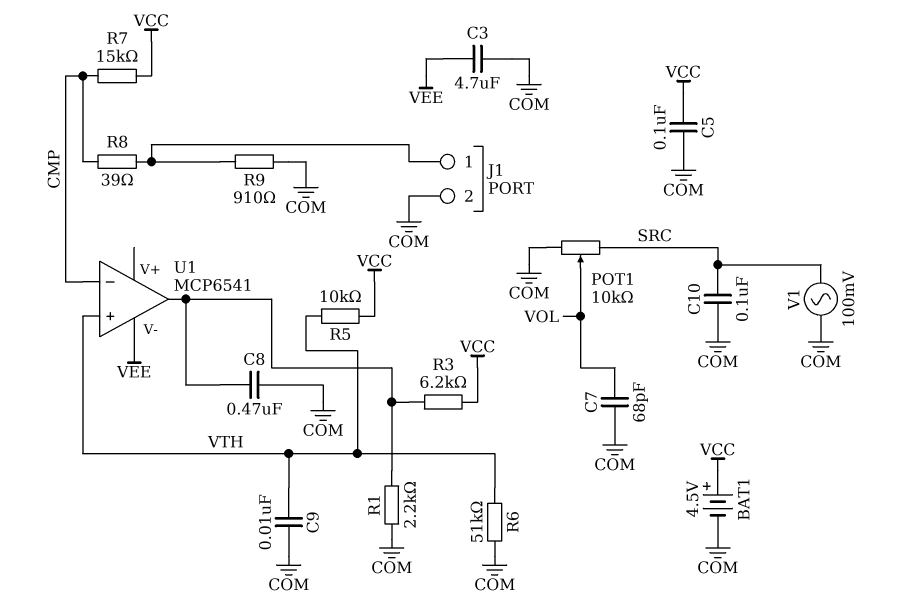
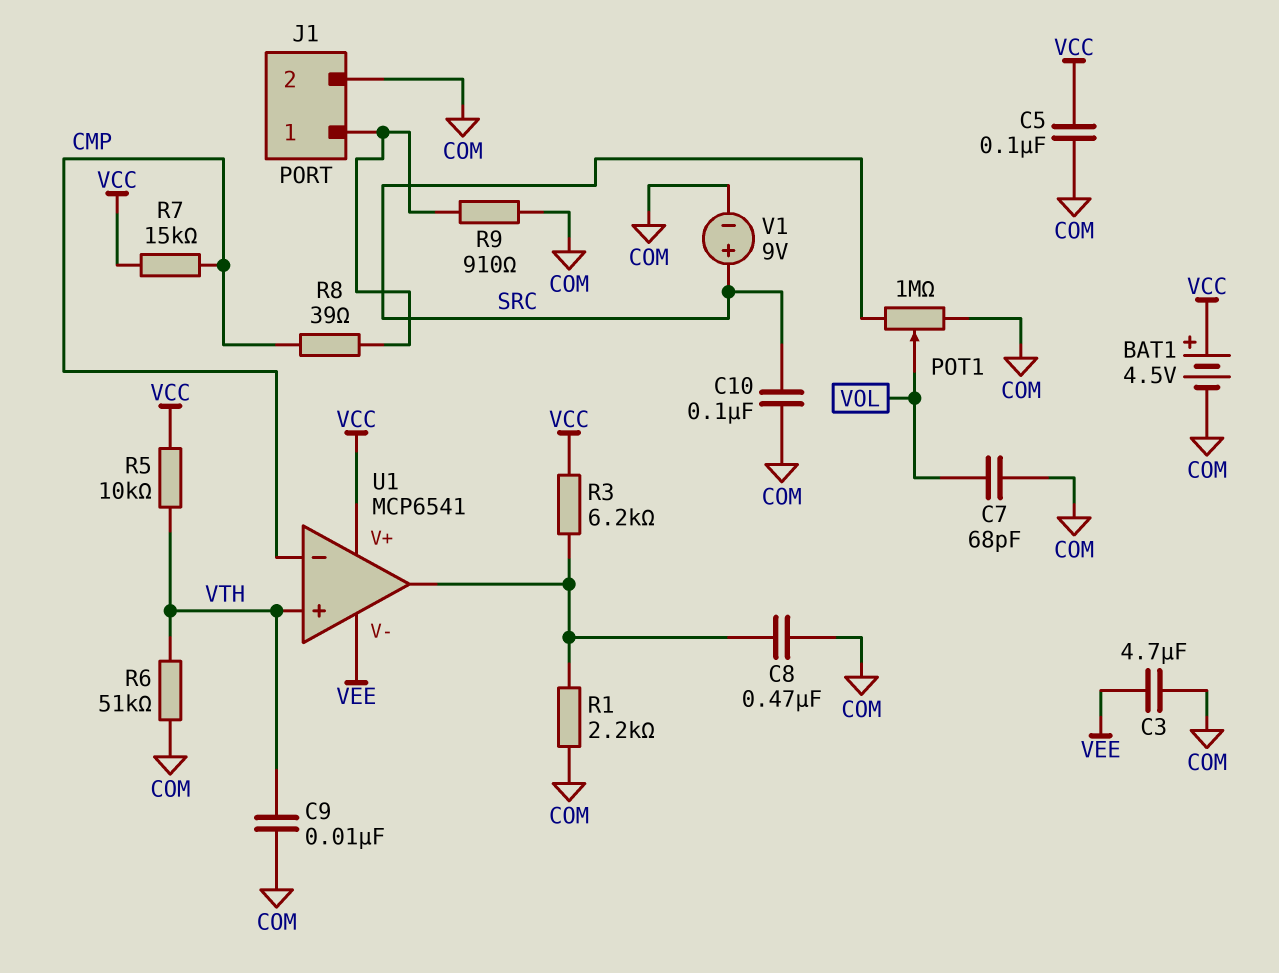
POT1: 10k (COM, SRC, wiper VOL) -> 1M (COM, SRC, wiper VOL)
U1 pin V+: none -> VCC
V1: AC 100mV (COM, SRC) -> 9V (plus SRC, minus COM)

